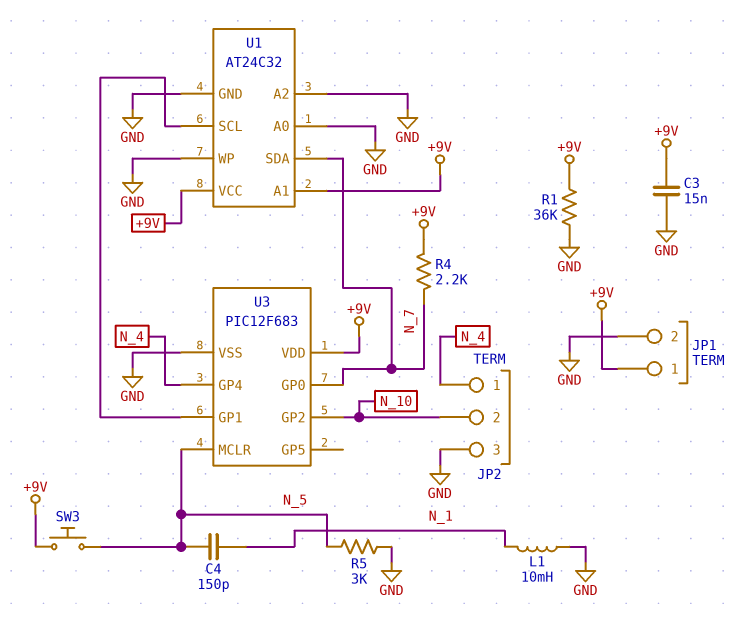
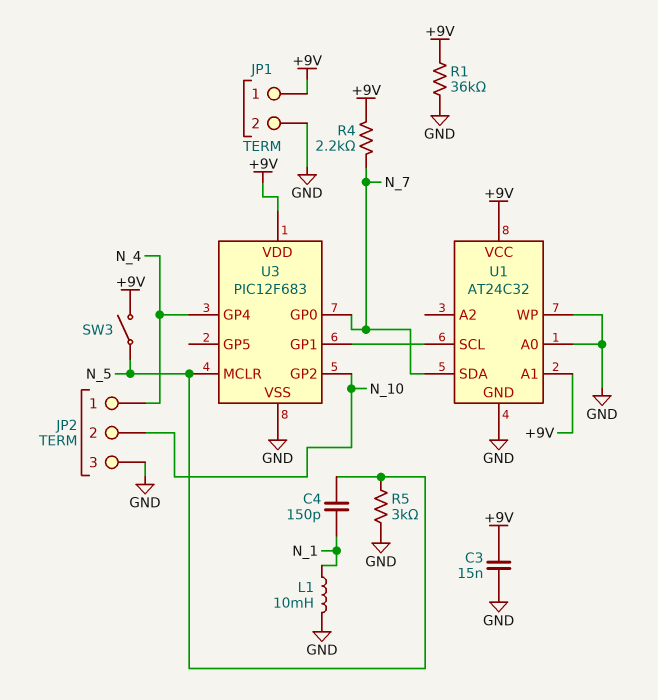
SW3: button (+9V, N_5) -> switch (+9V, N_5)
U1 pin A2: GND -> none

